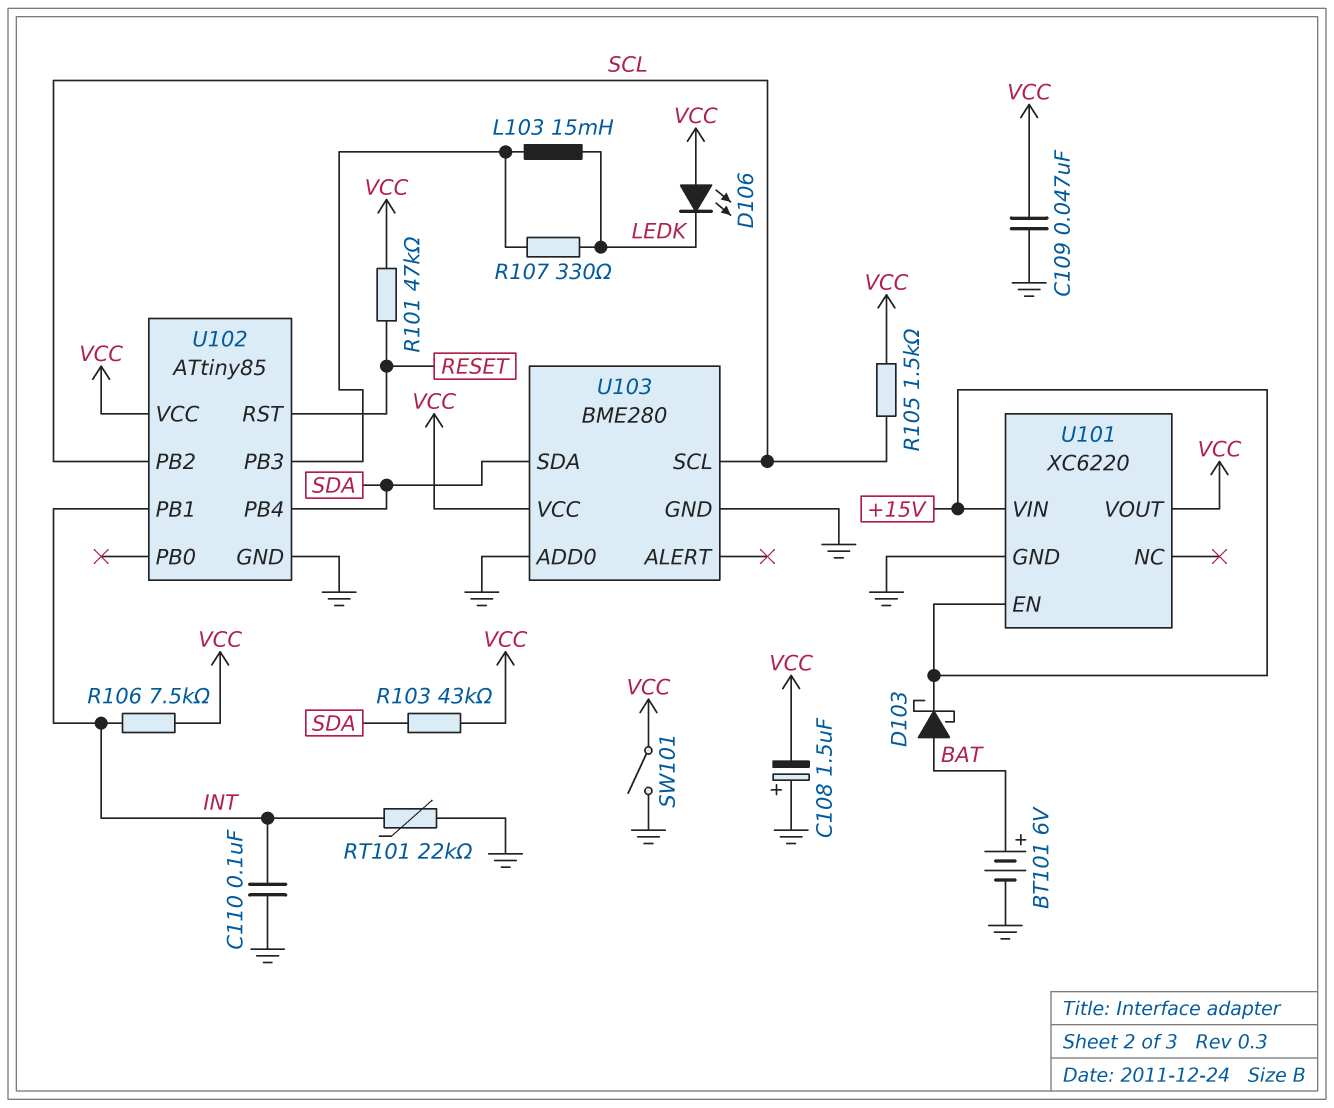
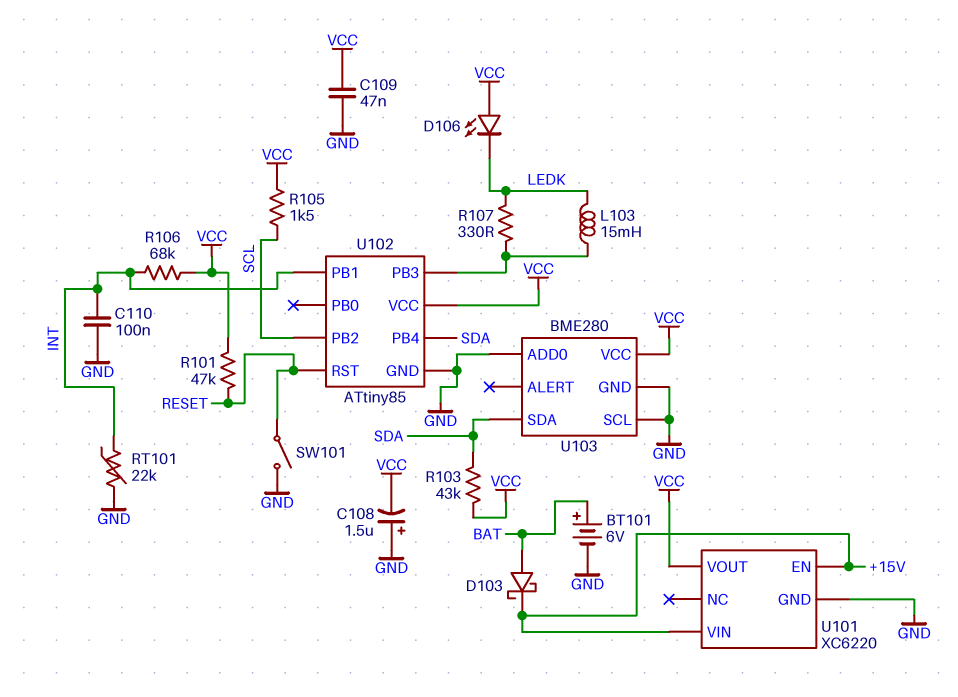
R106: 7.5k (INT, VCC) -> 68k (INT, VCC)
SW101: switch (GND, VCC) -> switch (GND, RESET)
U103 pin SCL: SCL -> GND

